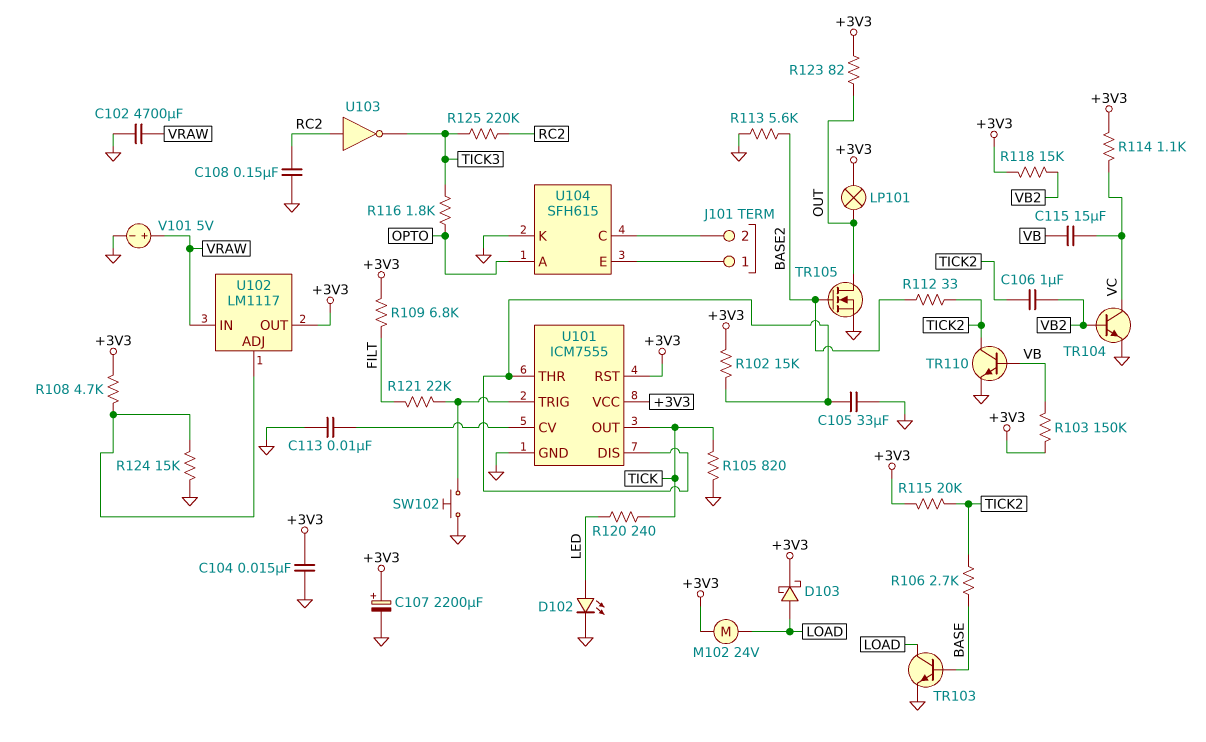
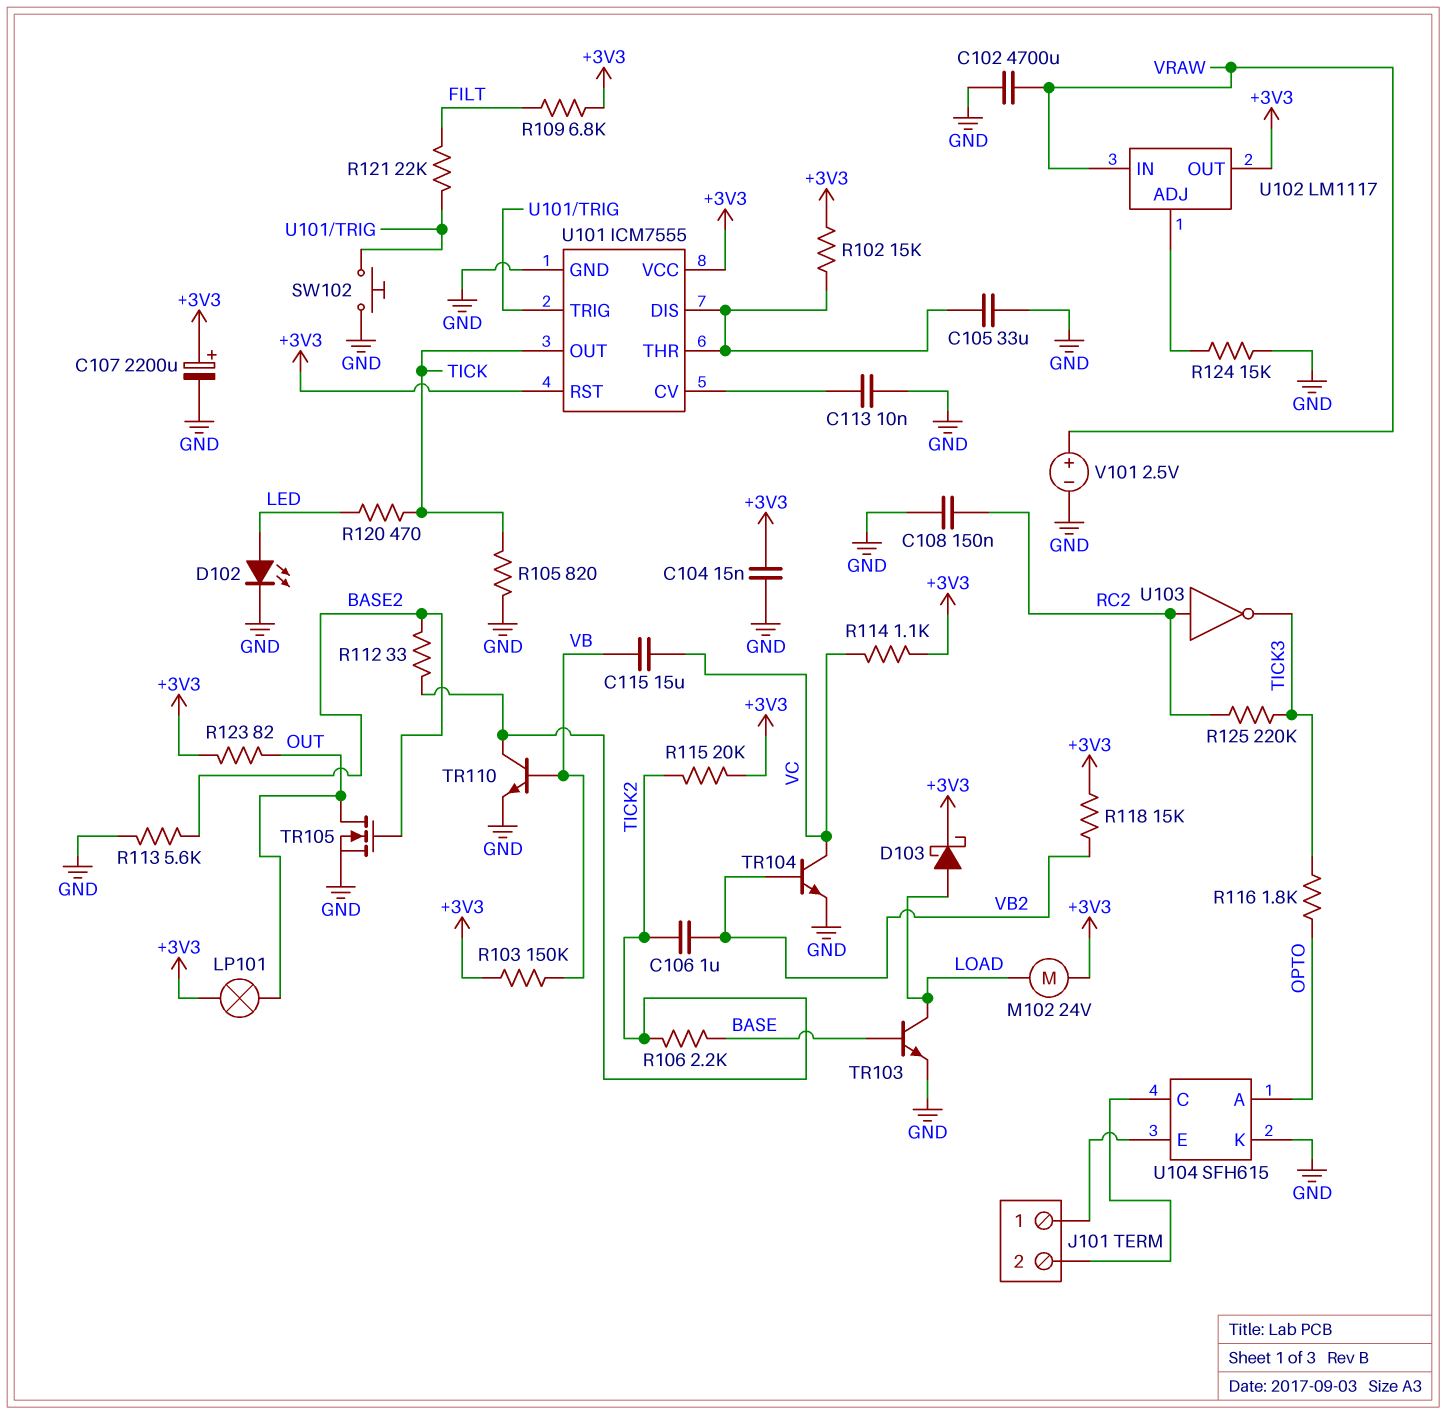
R106: 2.7k (BASE, TICK2) -> 2.2k (BASE, TICK2)
R108: 4.7k (+3V3, U102/ADJ) -> none
R120: 240 (LED, TICK) -> 470 (LED, TICK)
V101: 5V (plus VRAW, minus GND) -> 2.5V (plus VRAW, minus GND)

